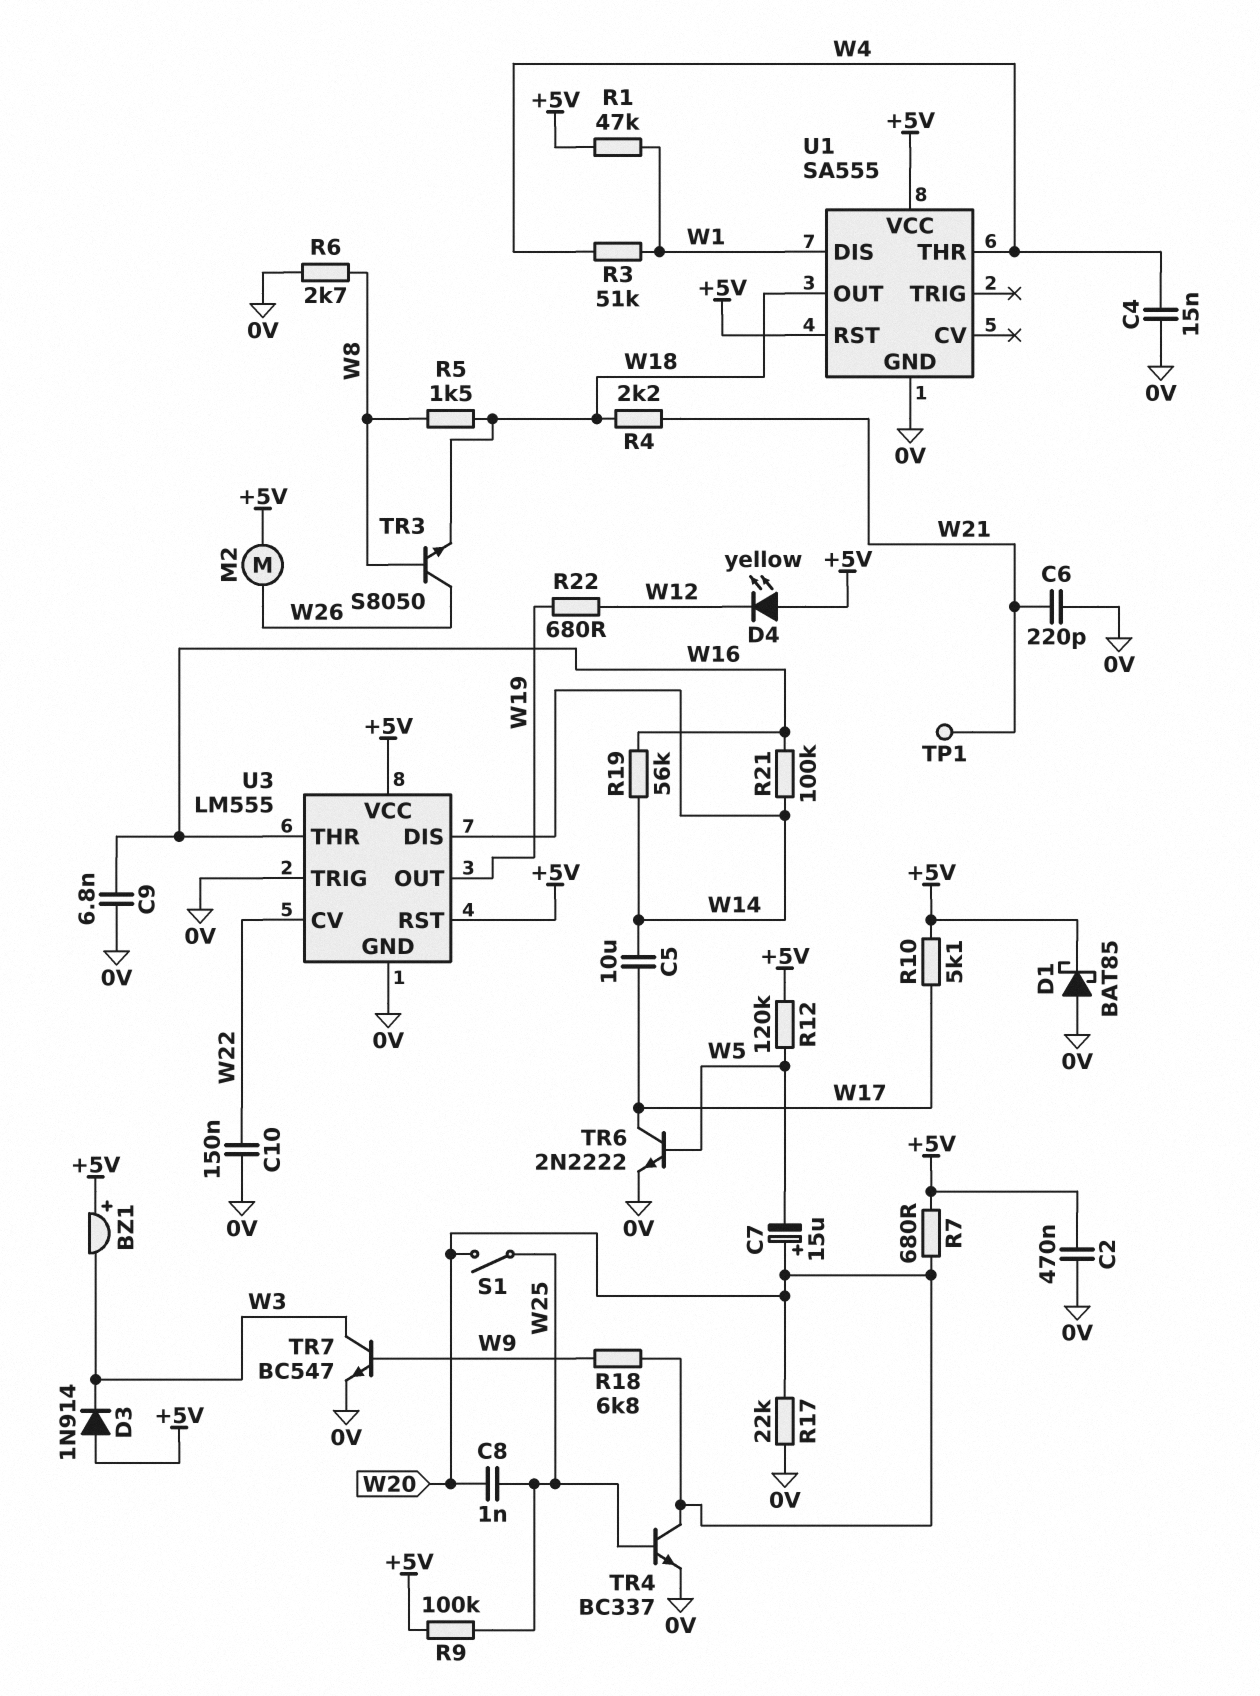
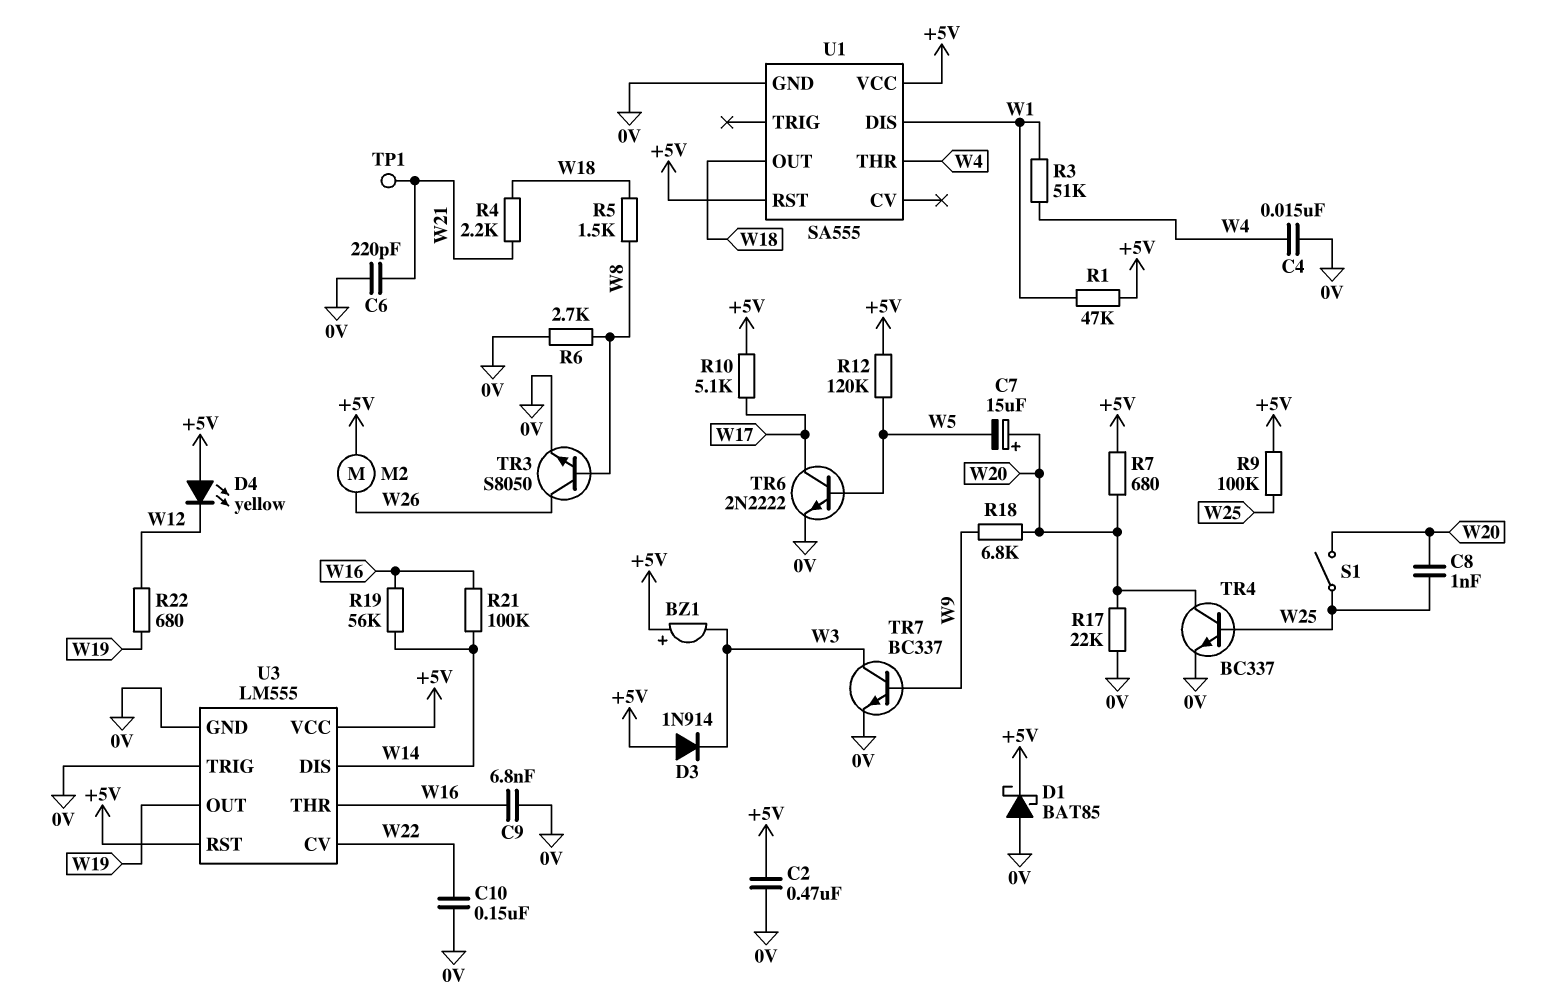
C5: 10uF (W14, W17) -> none
TR3: NPN S8050 (B W8, C W26, E W18) -> NPN S8050 (B W8, C W26, E 0V)
TR7: NPN BC547 (B W9, C W3, E 0V) -> NPN BC337 (B W9, C W3, E 0V)

